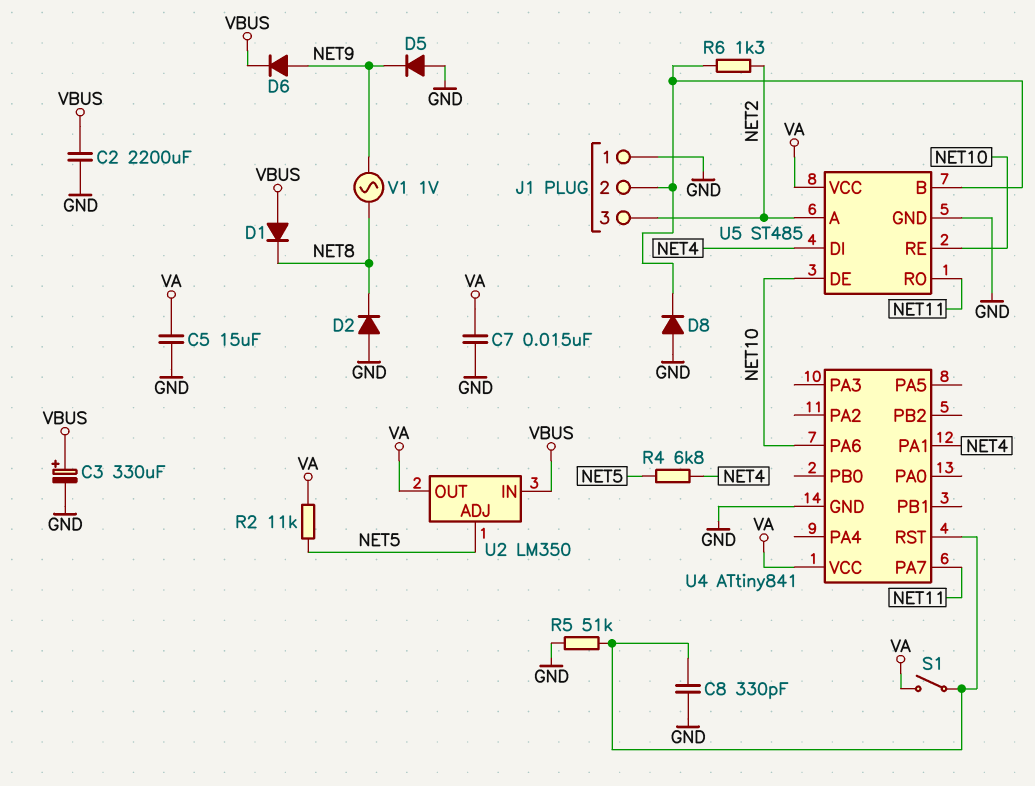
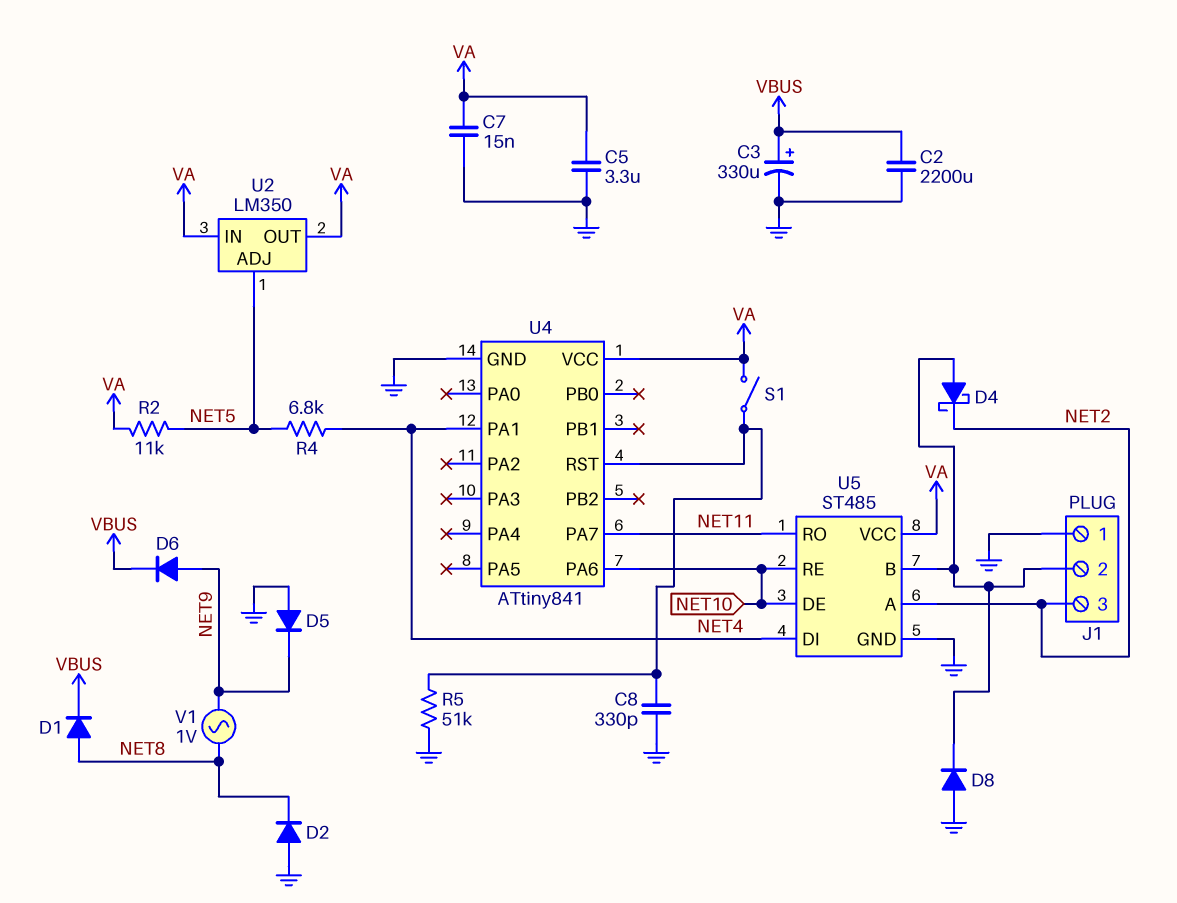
C5: 15uF (GND, VA) -> 3.3uF (GND, VA)
D1: diode (A VBUS, K NET8) -> diode (A NET8, K VBUS)
D4: none -> schottky (A J1/2, K NET2)
R6: 1.3k (J1/2, NET2) -> none
U2 pin IN: VBUS -> VA

